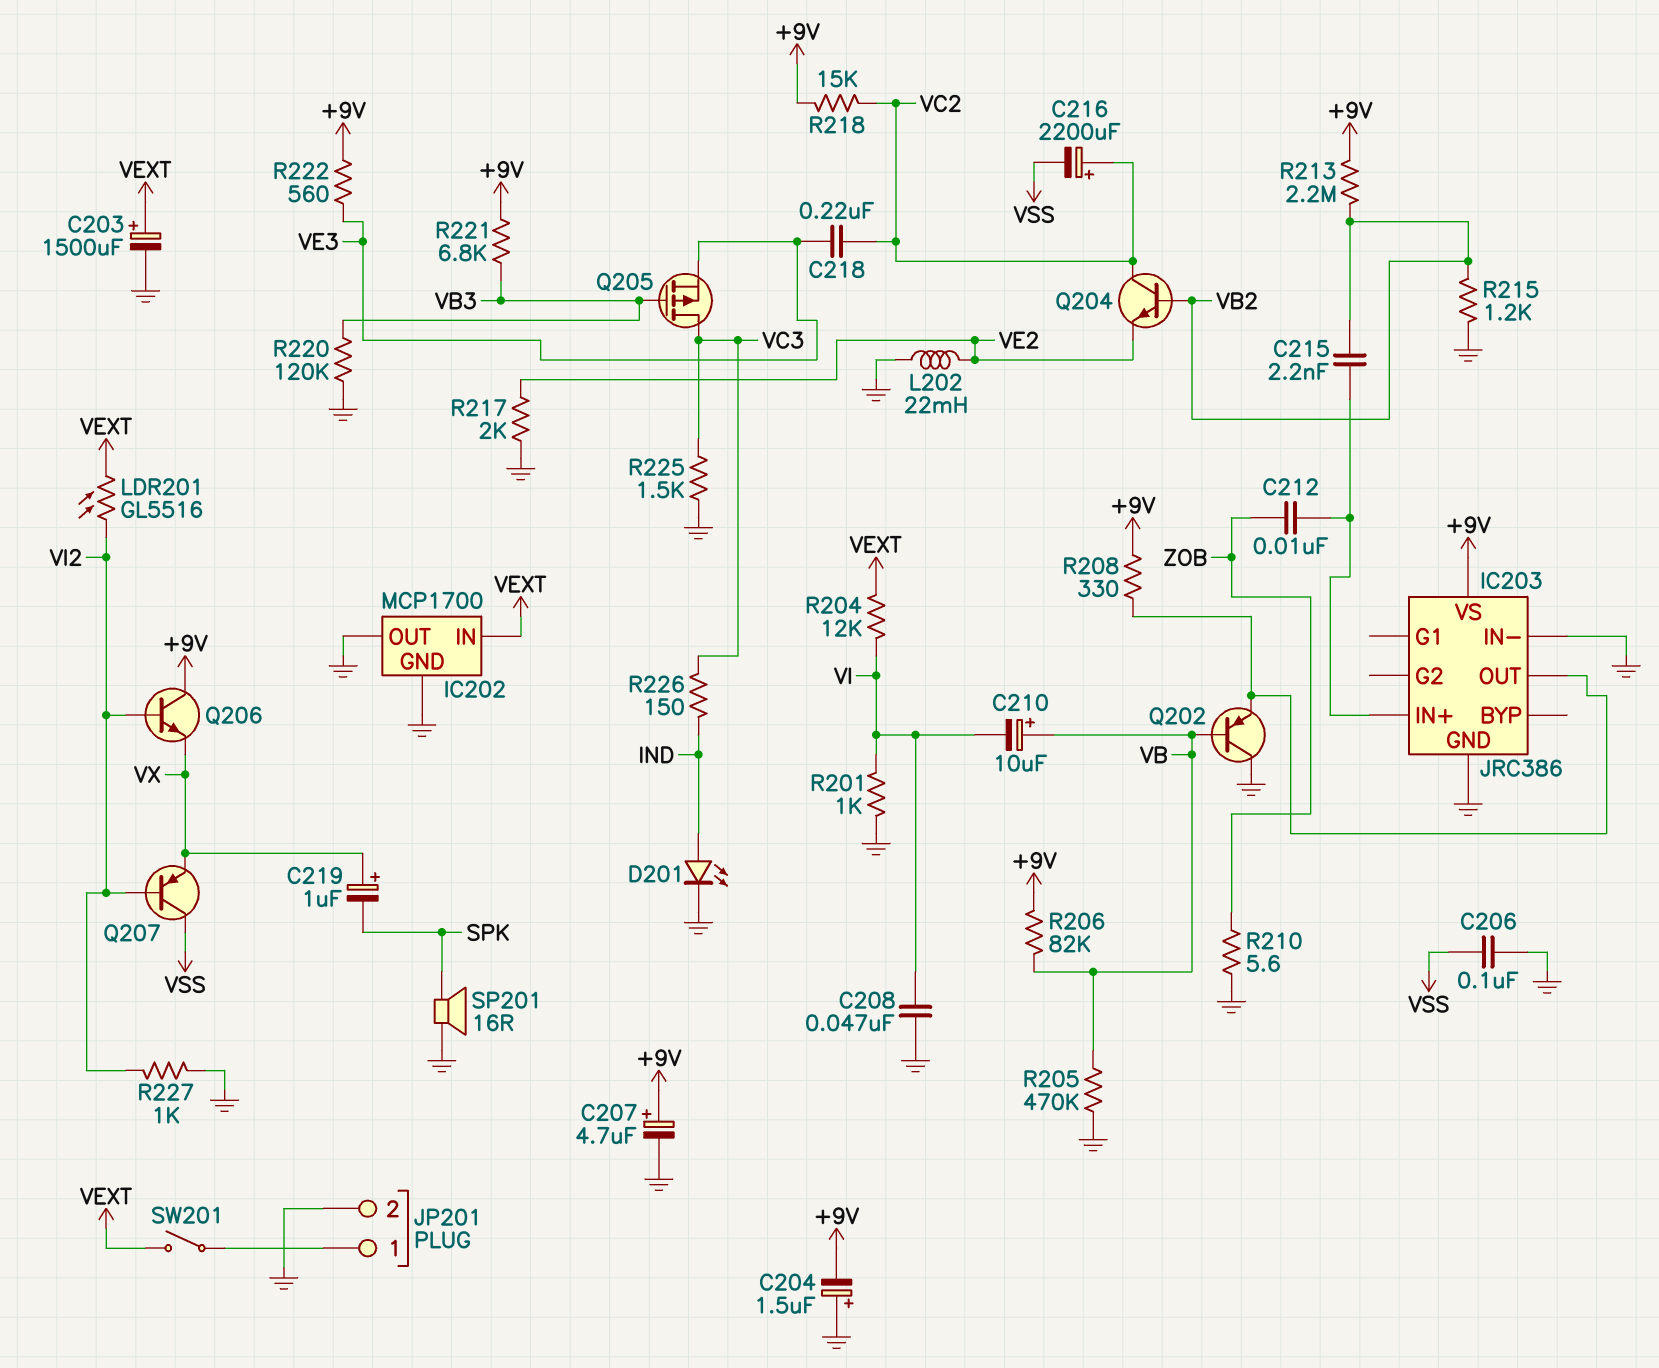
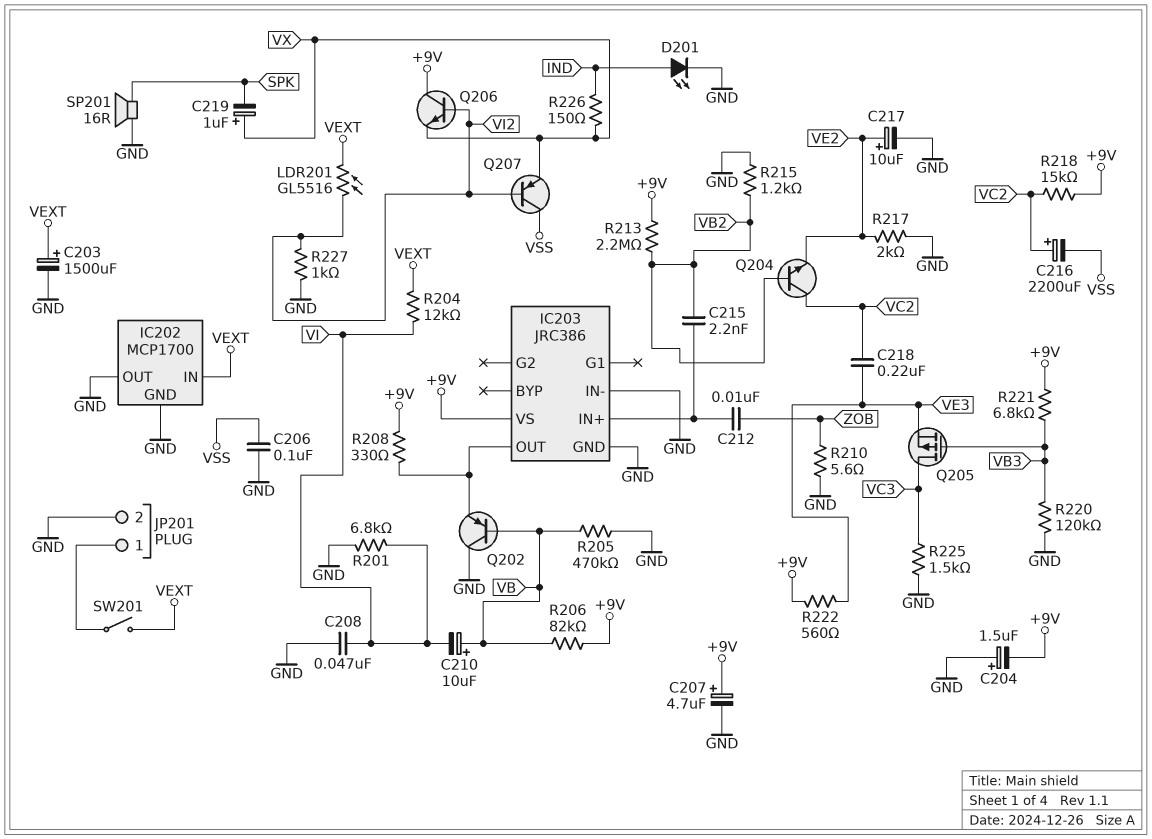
C217: none -> 10uF (plus VE2, minus GND)
L202: 22mH (GND, VE2) -> none
R201: 1k (GND, VI) -> 6.8k (GND, VI)
R226: 150 (IND, VC3) -> 150 (IND, VX)

